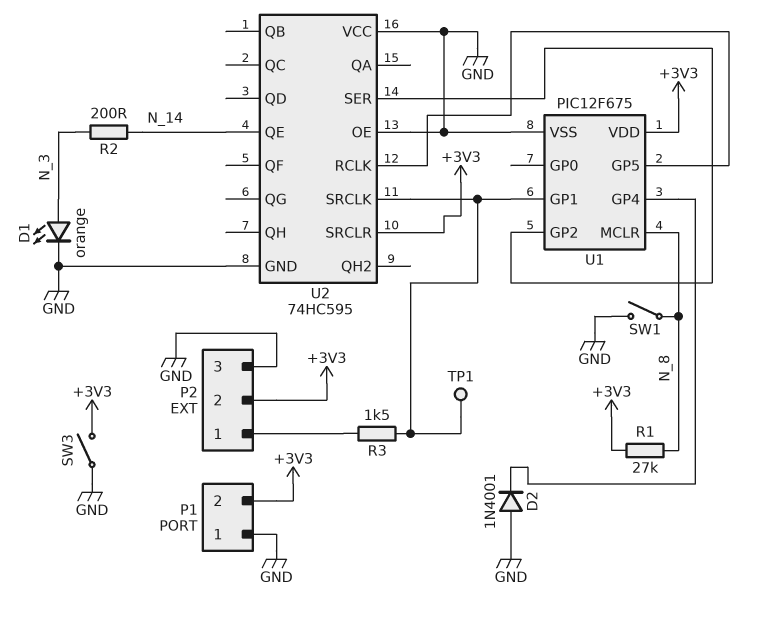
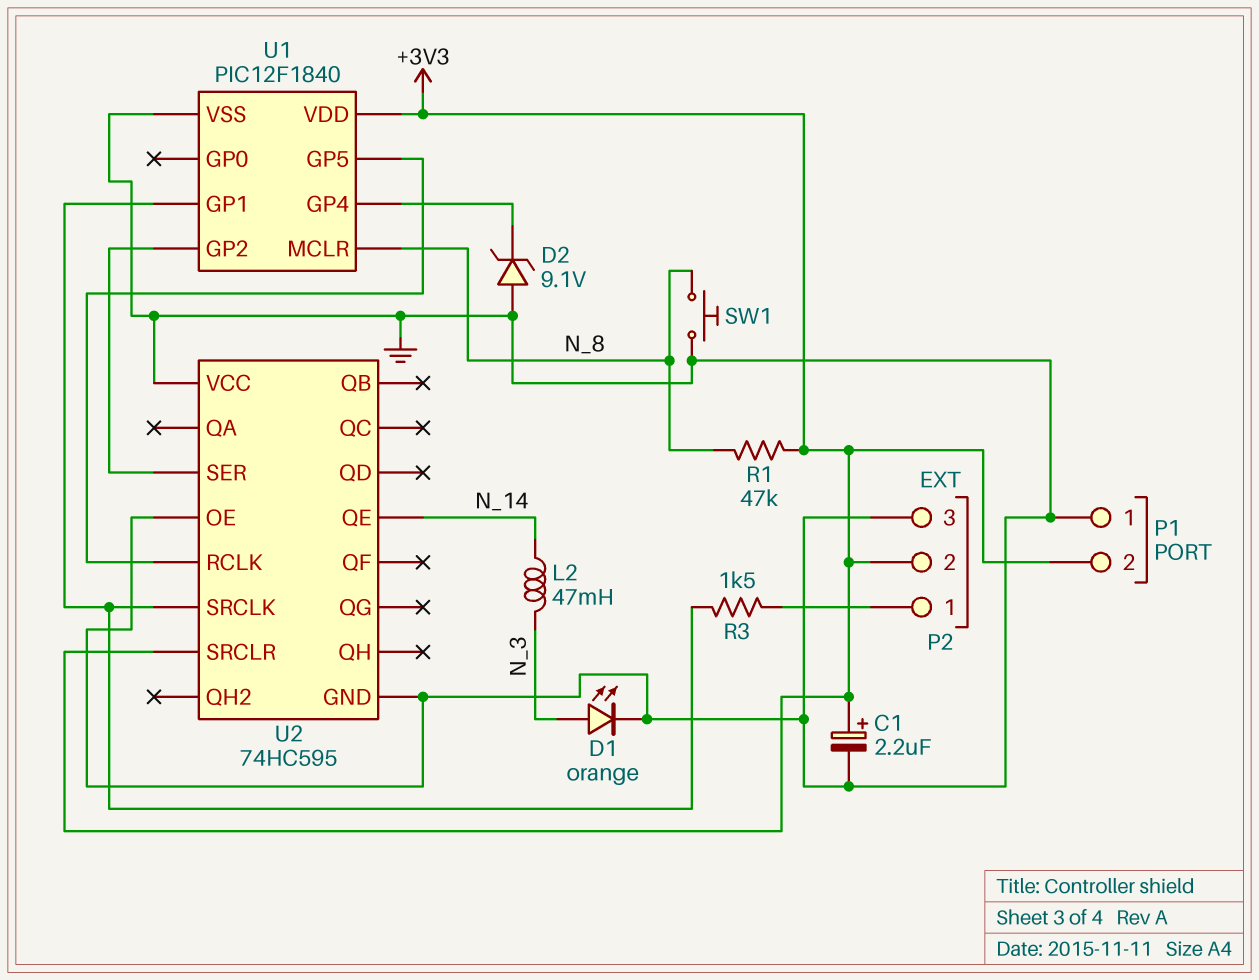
C1: none -> 2.2uF (plus +3V3, minus GND)
D2: diode 1N4001 (A GND, K U1/GP4) -> zener 9.1V (A GND, K U1/GP4)
L2: none -> 47mH (N_3, N_14)
R1: 27k (+3V3, N_8) -> 47k (+3V3, N_8)
R2: 200 (N_3, N_14) -> none
SW1: switch (GND, N_8) -> button (GND, N_8)
SW3: switch (+3V3, GND) -> none
TP1: test point (U1/GP1) -> none
U1: PIC12F675 -> PIC12F1840

